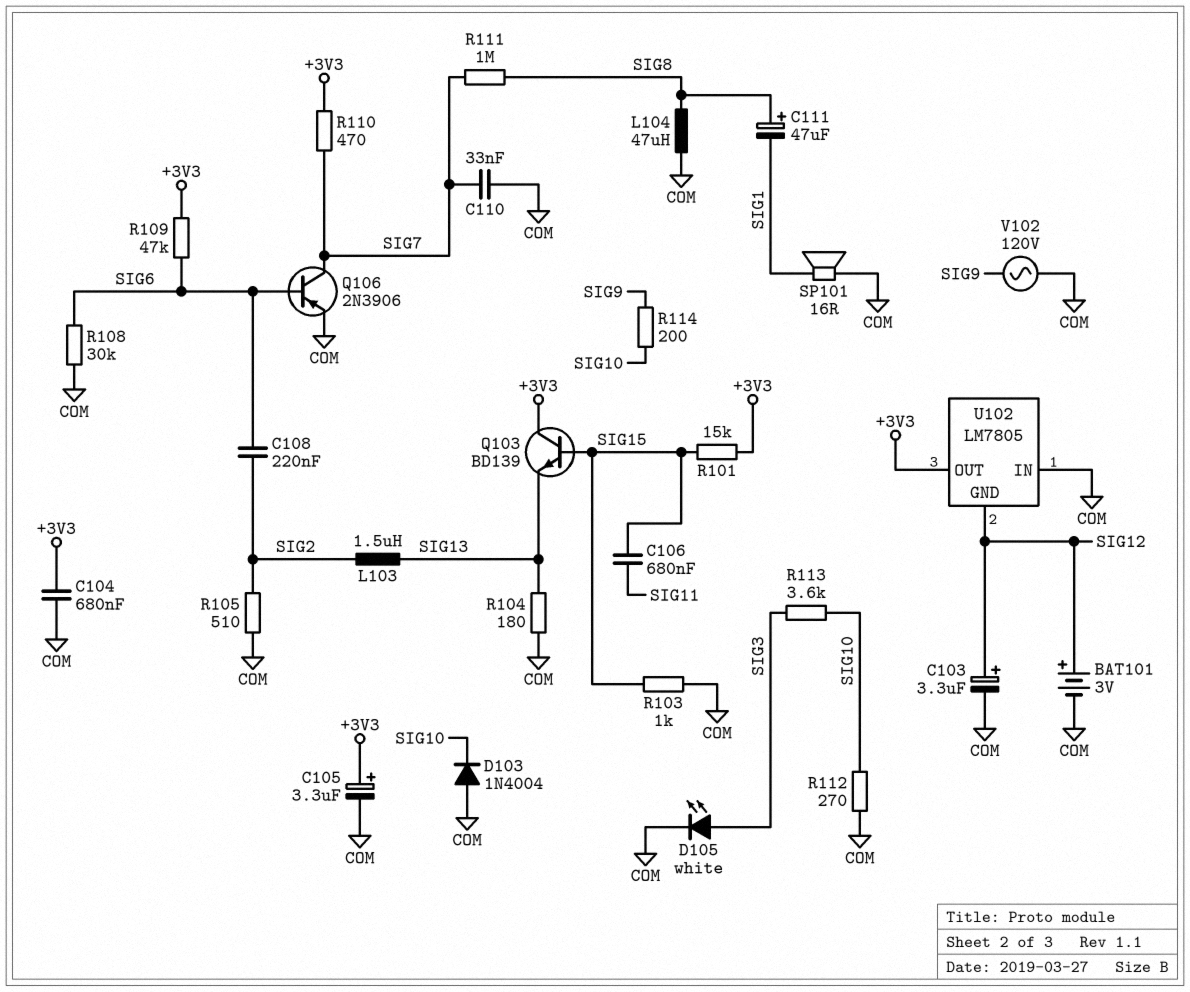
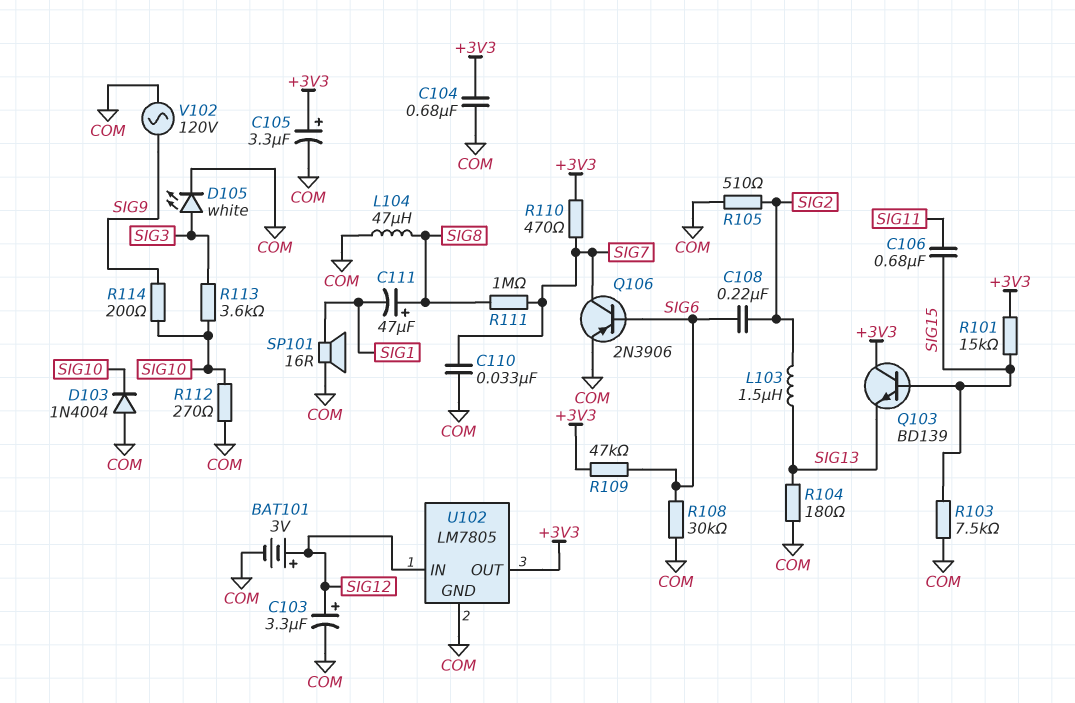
R103: 1k (COM, SIG15) -> 7.5k (COM, SIG15)
U102 pin GND: SIG12 -> COM
U102 pin IN: COM -> SIG12

